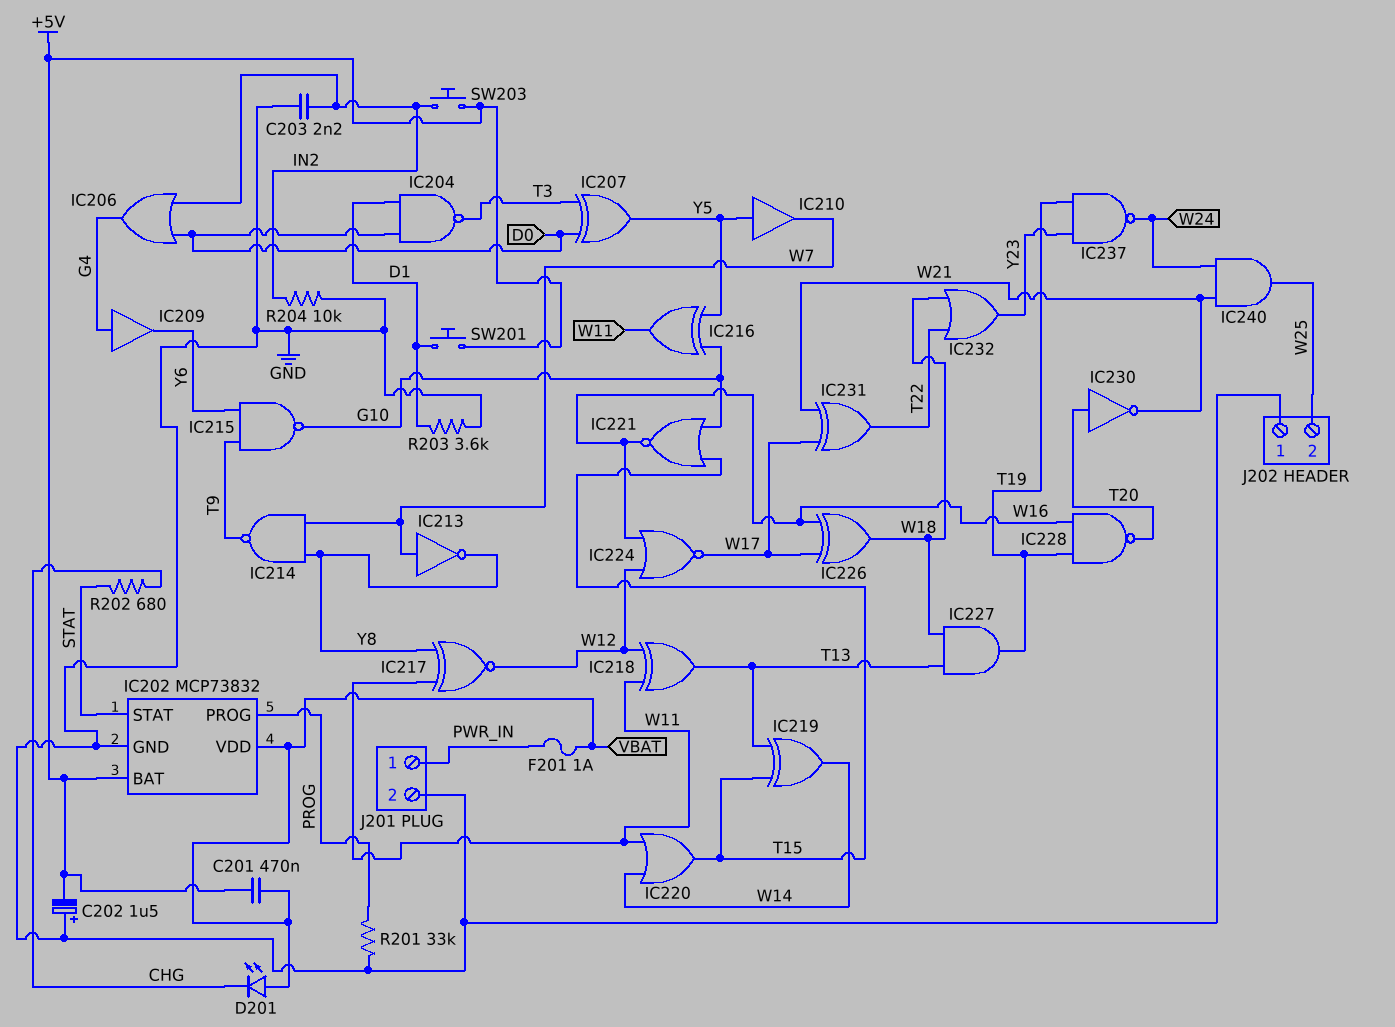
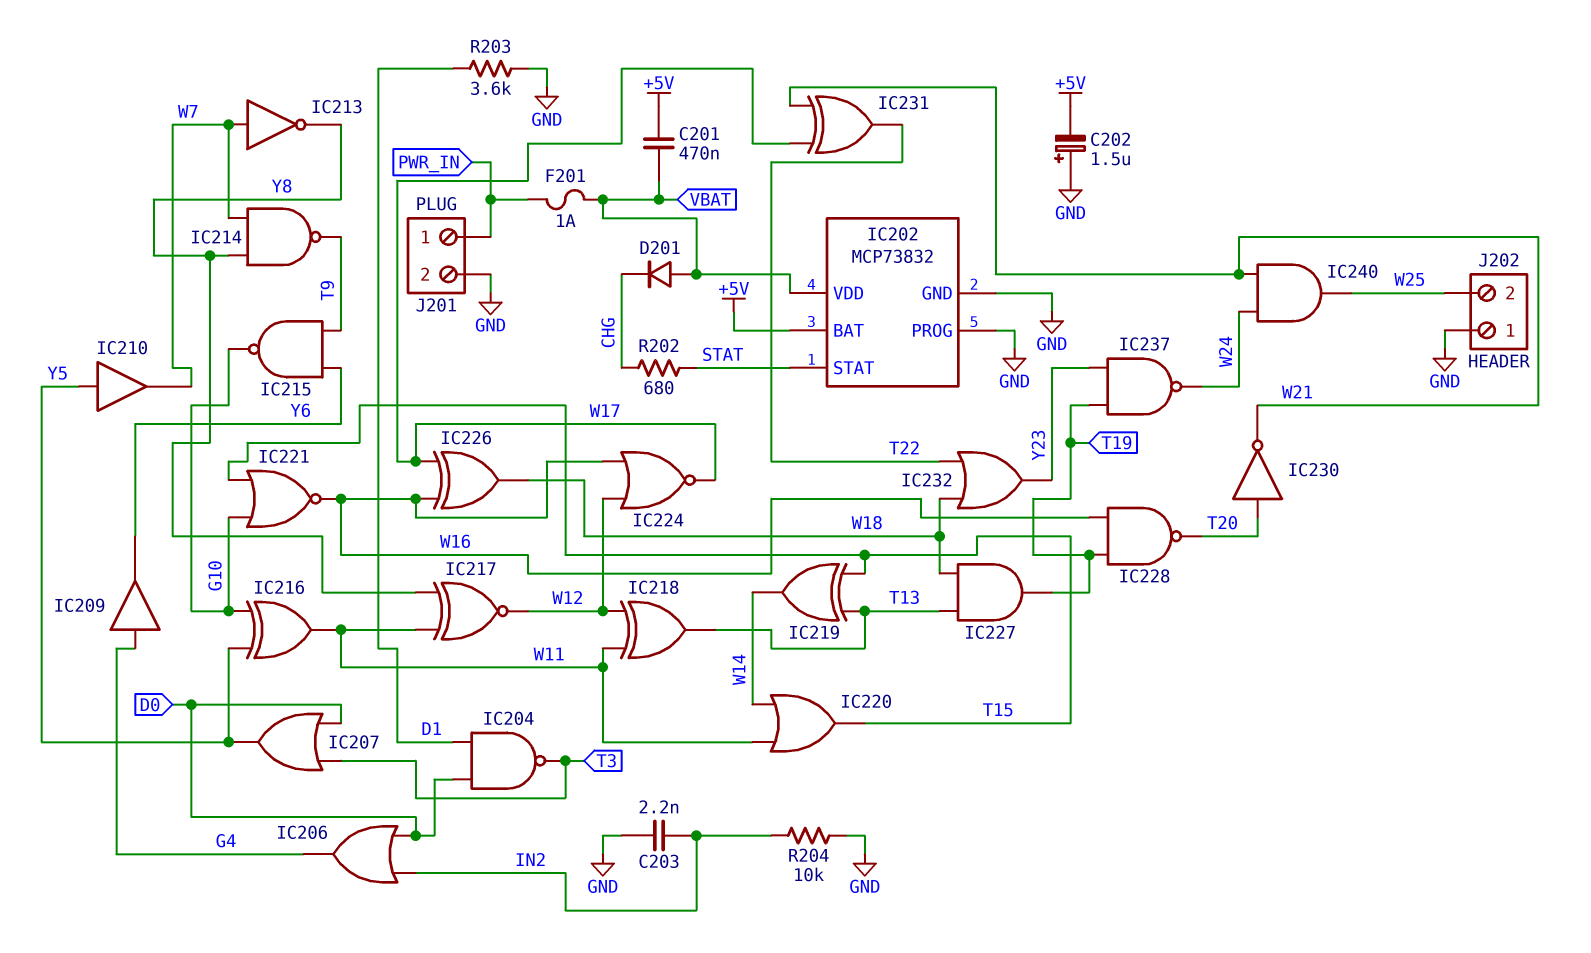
D201: LED (A VBAT, K CHG) -> diode (A VBAT, K CHG)
IC202 pin PROG: PROG -> GND
IC207: XOR (in D0, in T3, out Y5) -> OR (in D0, in T3, out Y5)
R201: 33k (GND, PROG) -> none
SW201: button (+5V, D1) -> none
SW203: button (+5V, IN2) -> none

